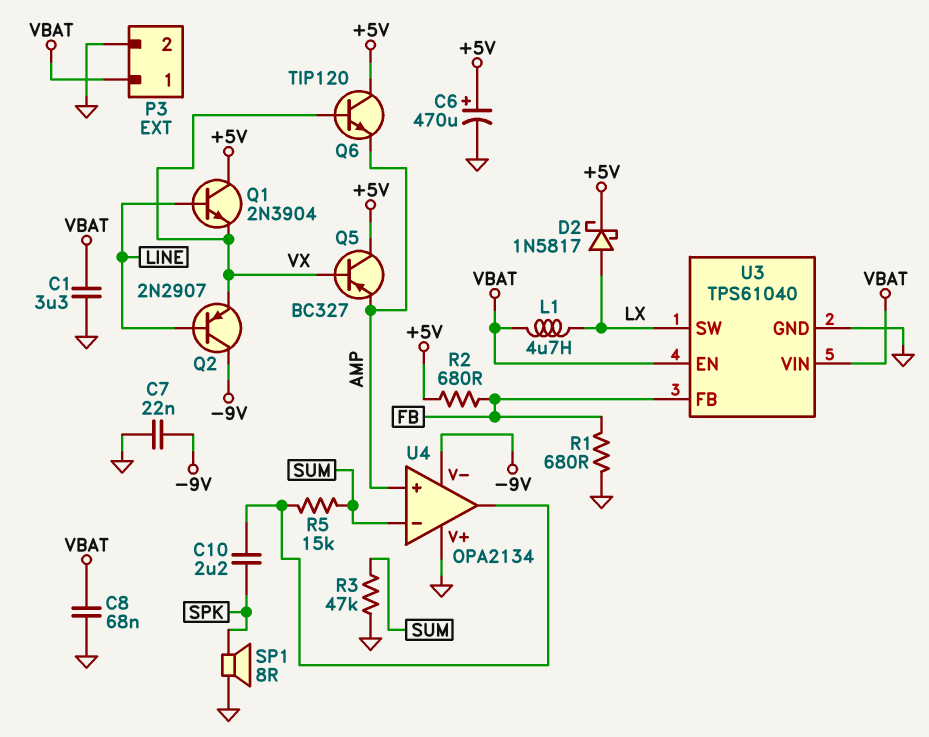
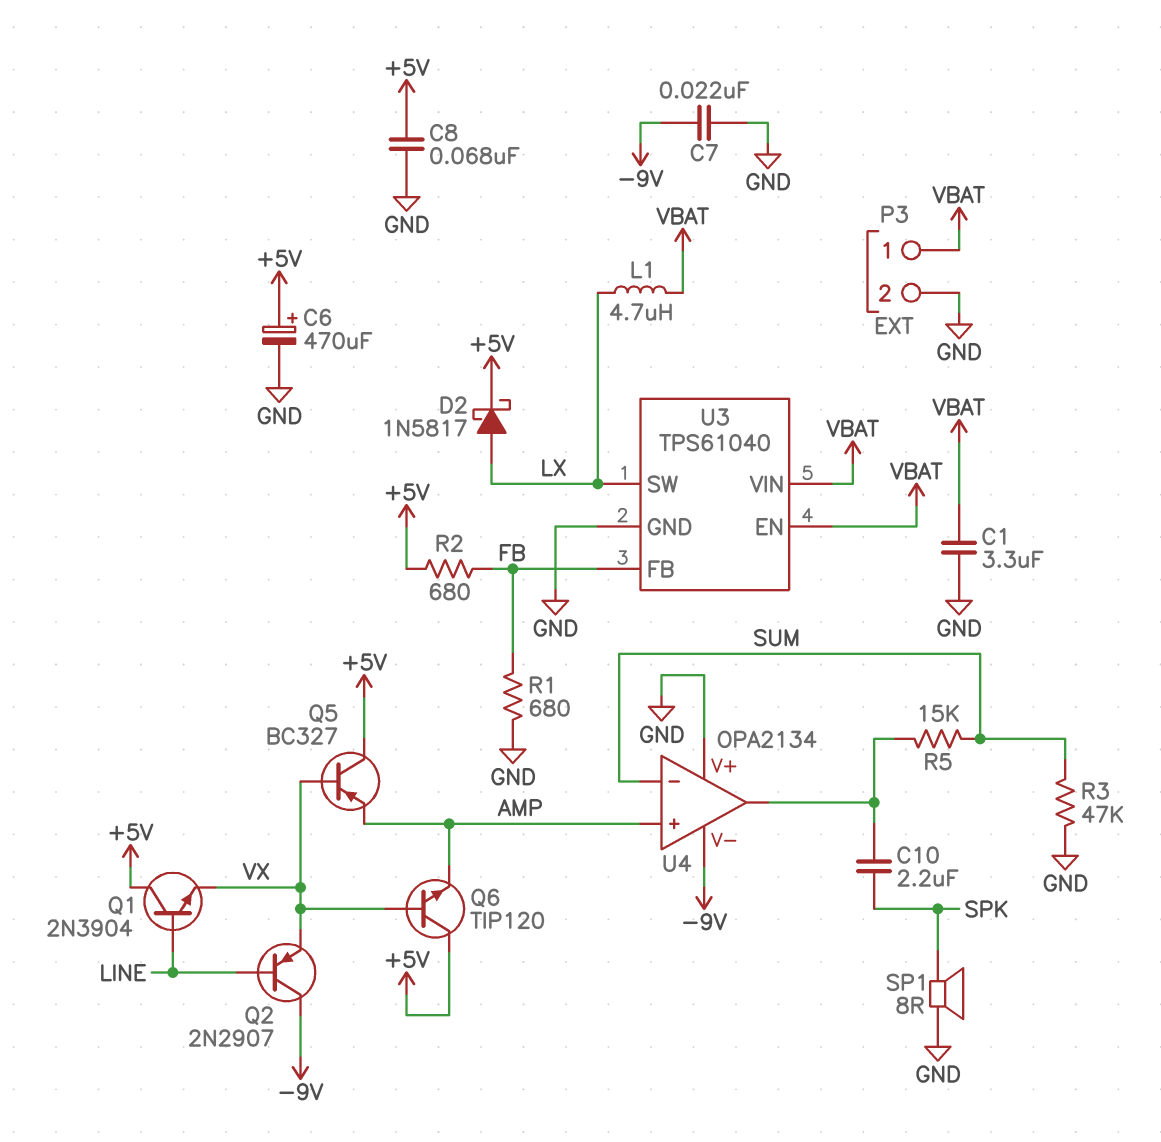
C8: 68nF (GND, VBAT) -> 68nF (+5V, GND)

